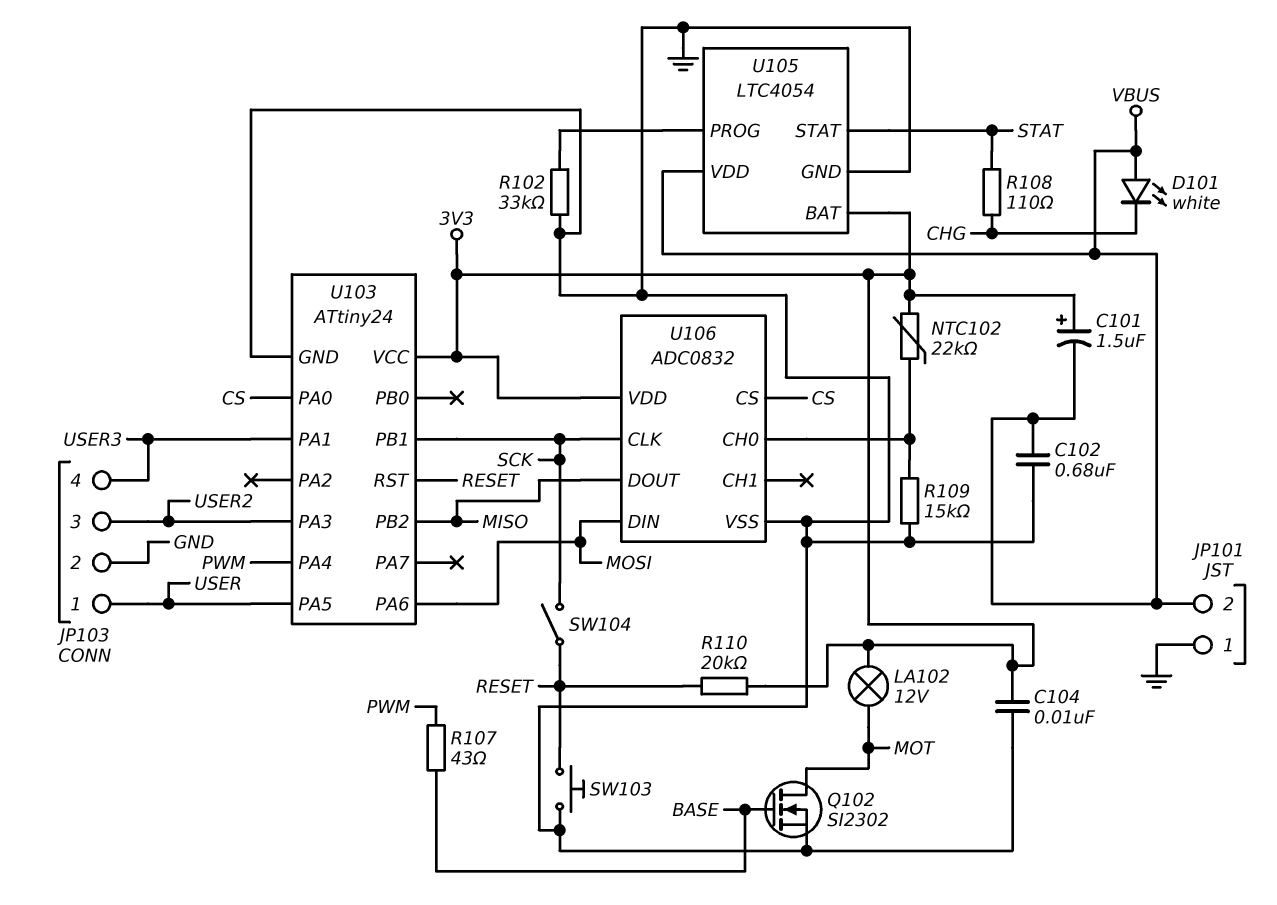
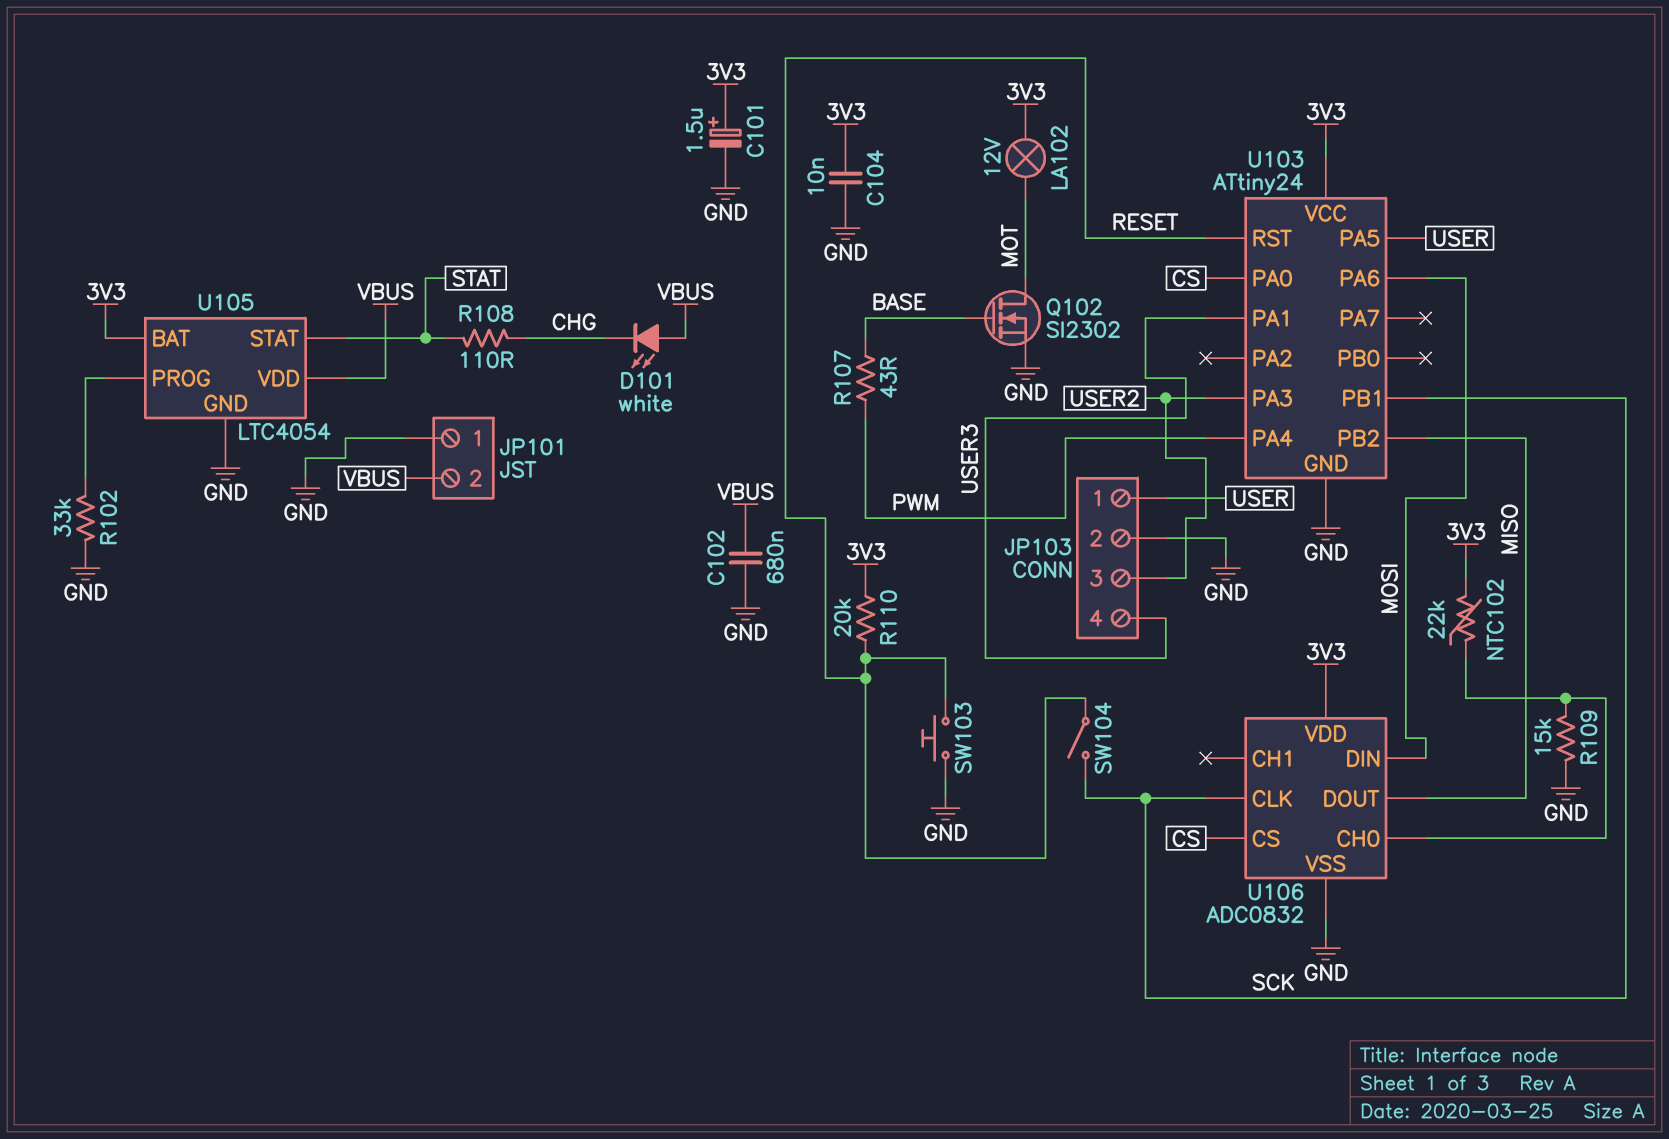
C101: 1.5uF (plus 3V3, minus VBUS) -> 1.5uF (plus 3V3, minus GND)

